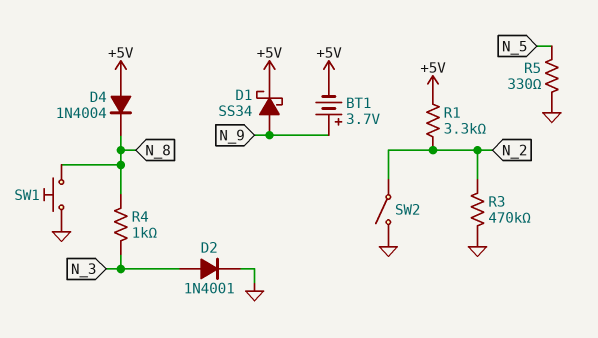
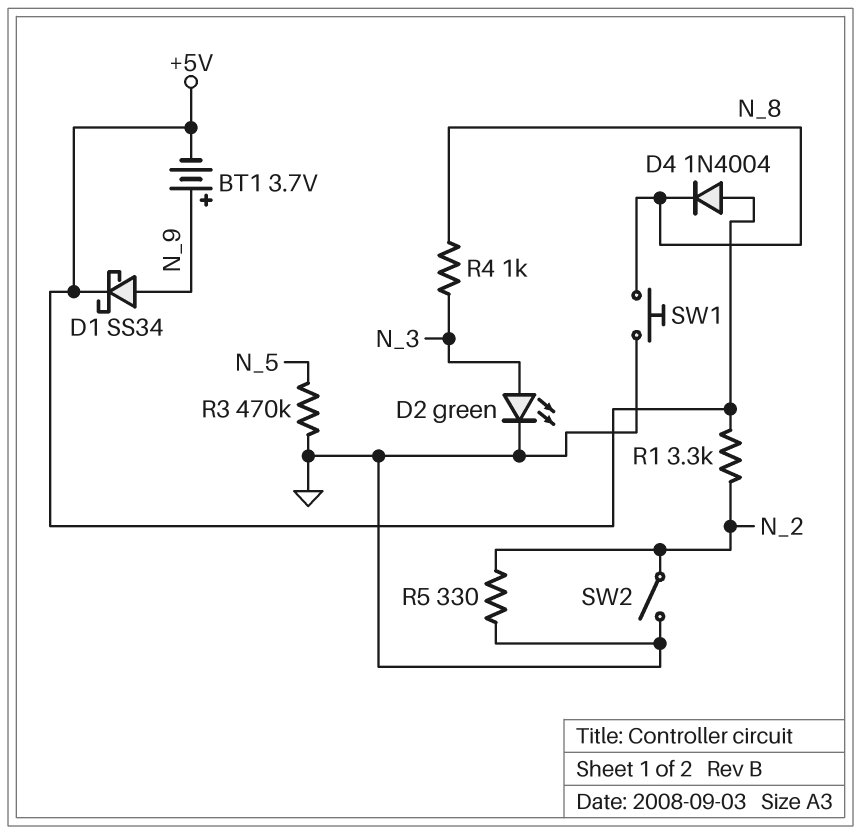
D2: diode 1N4001 (A N_3, K GND) -> LED green (A N_3, K GND)
R3: 470k (GND, N_2) -> 470k (GND, N_5)
R5: 330 (GND, N_5) -> 330 (GND, N_2)

